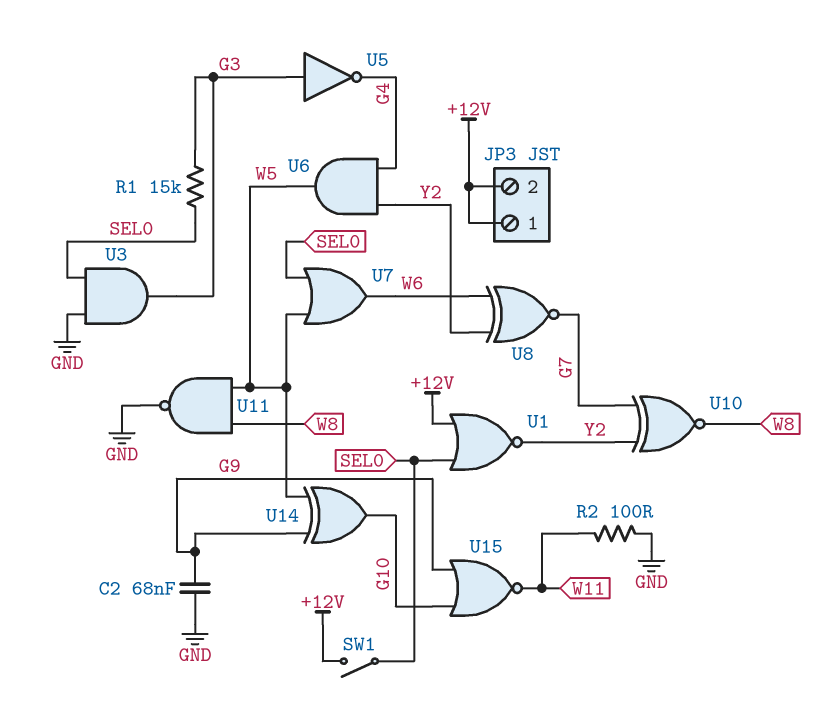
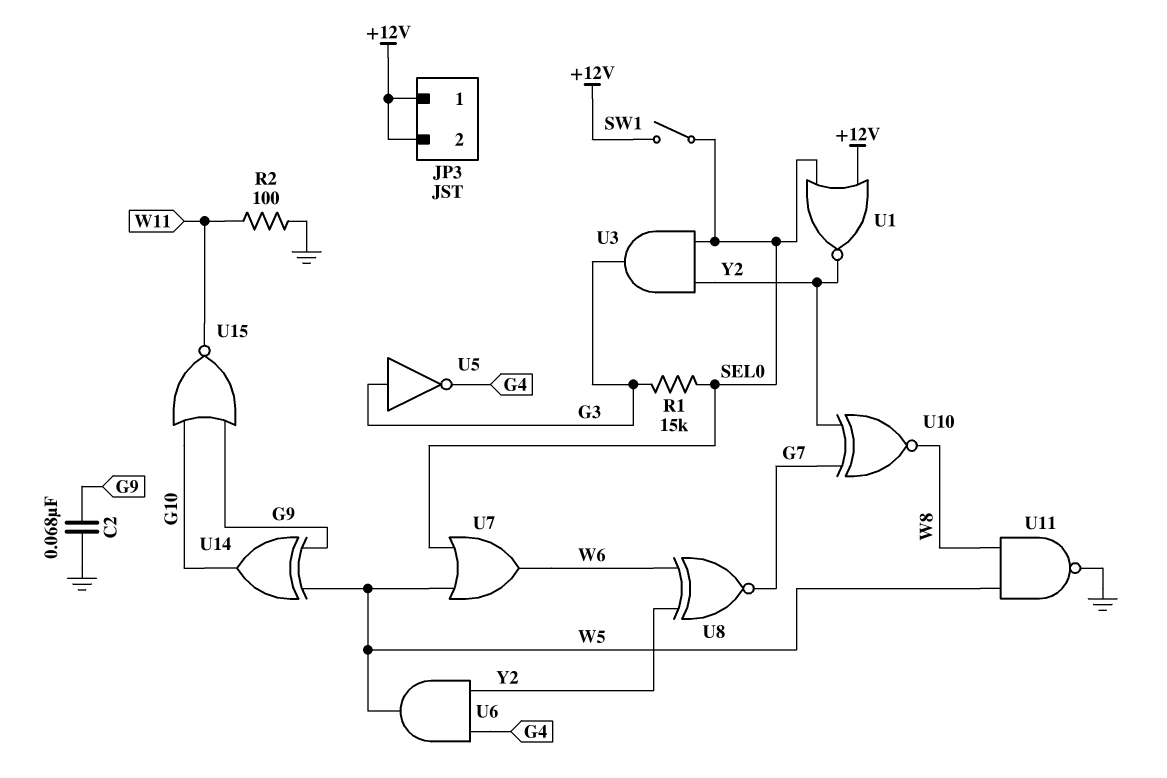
U3: AND (in GND, in SEL0, out G3) -> AND (in SEL0, in Y2, out G3)

